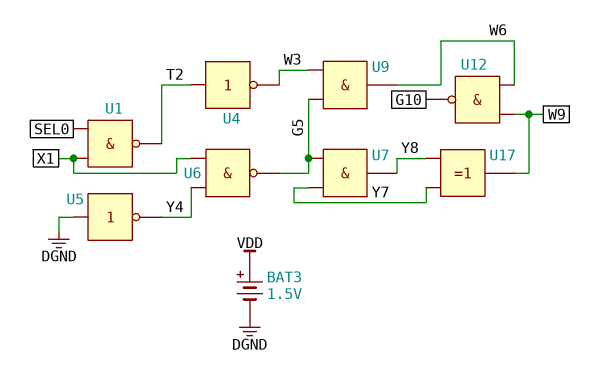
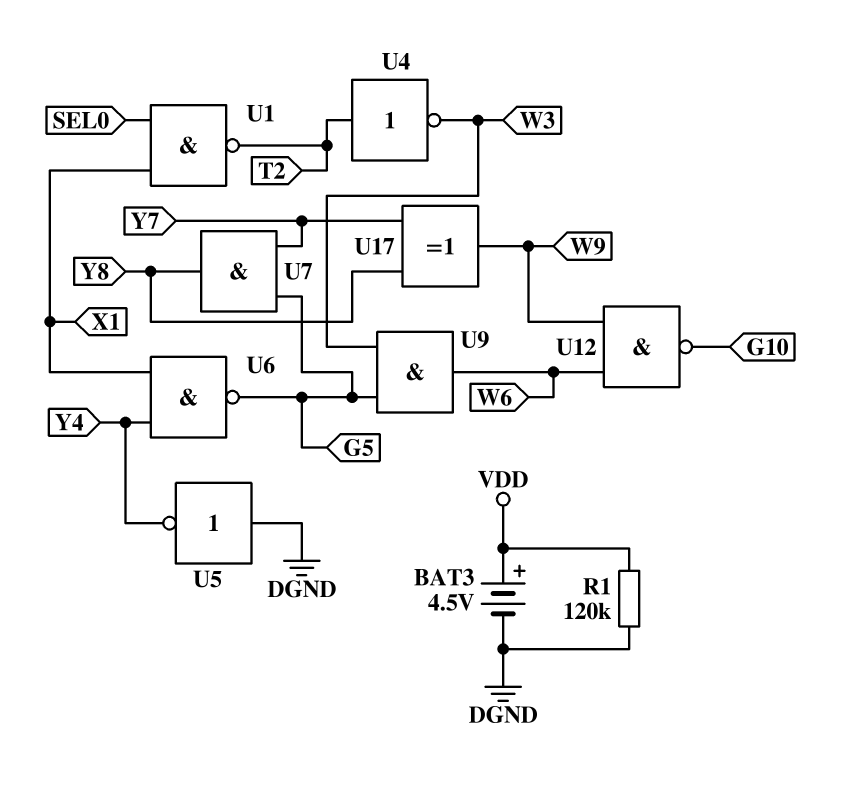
BAT3: 1.5V (plus VDD, minus DGND) -> 4.5V (plus VDD, minus DGND)
R1: none -> 120k (DGND, VDD)

